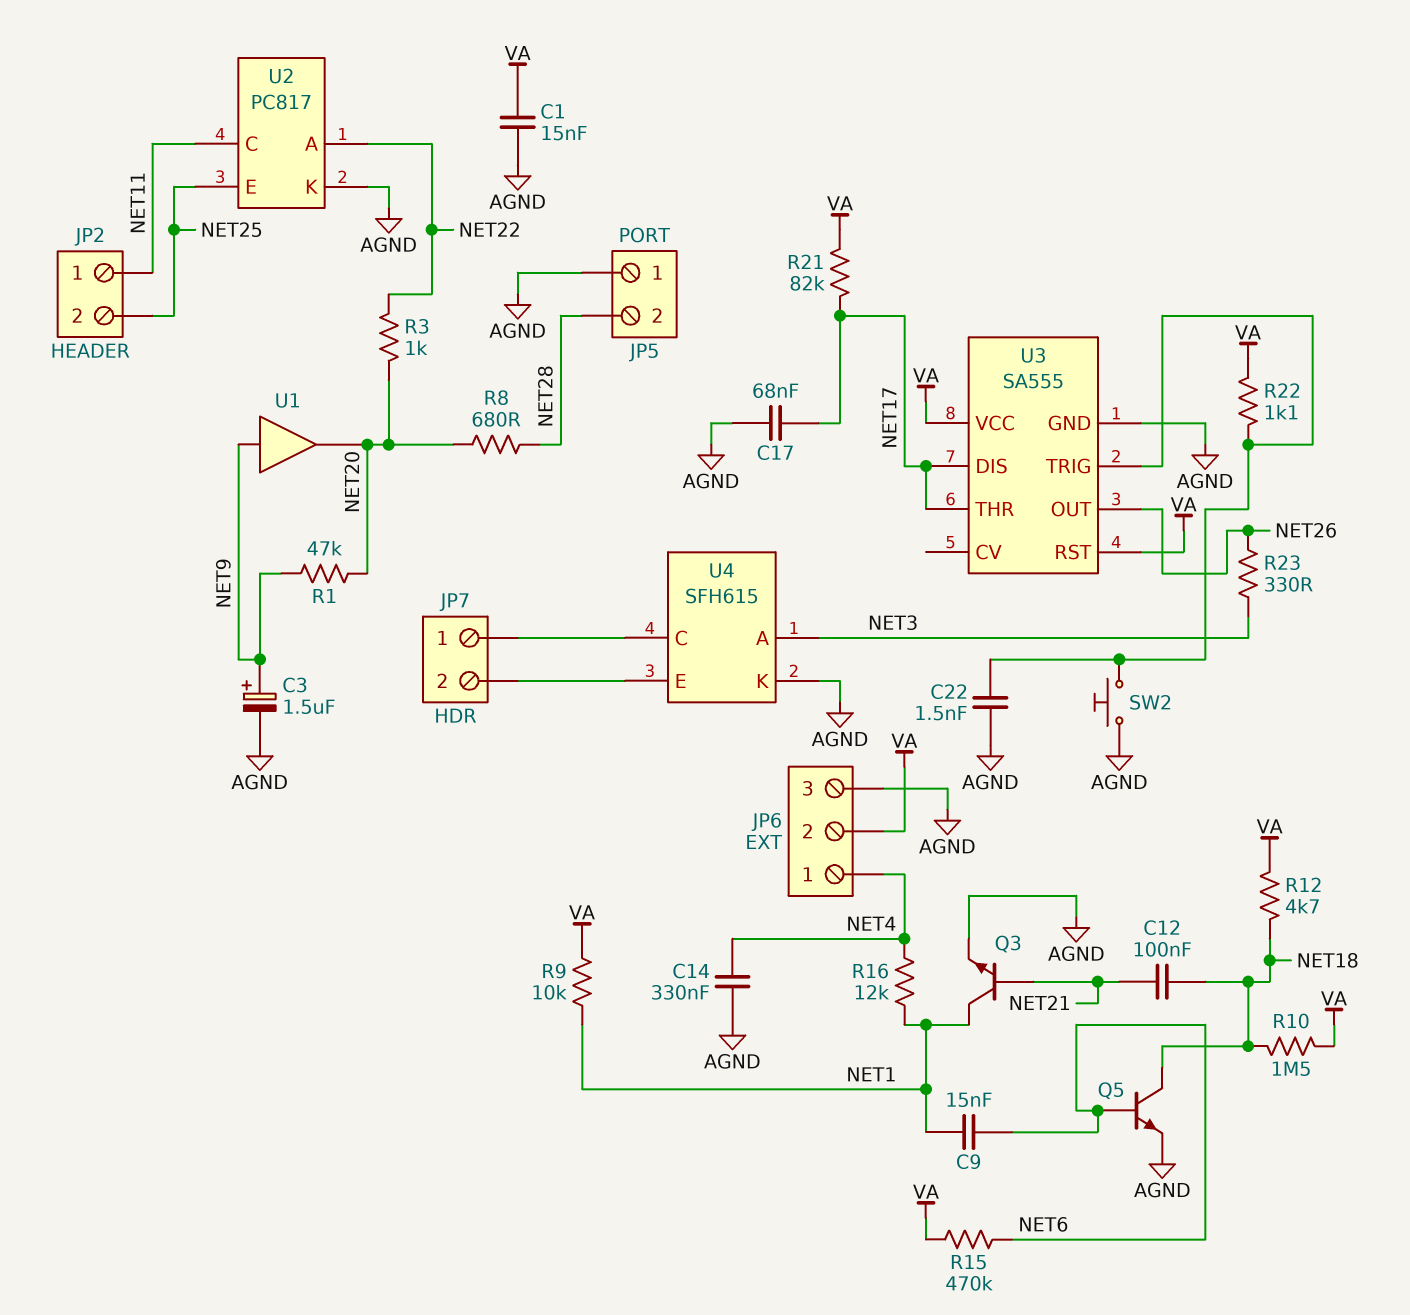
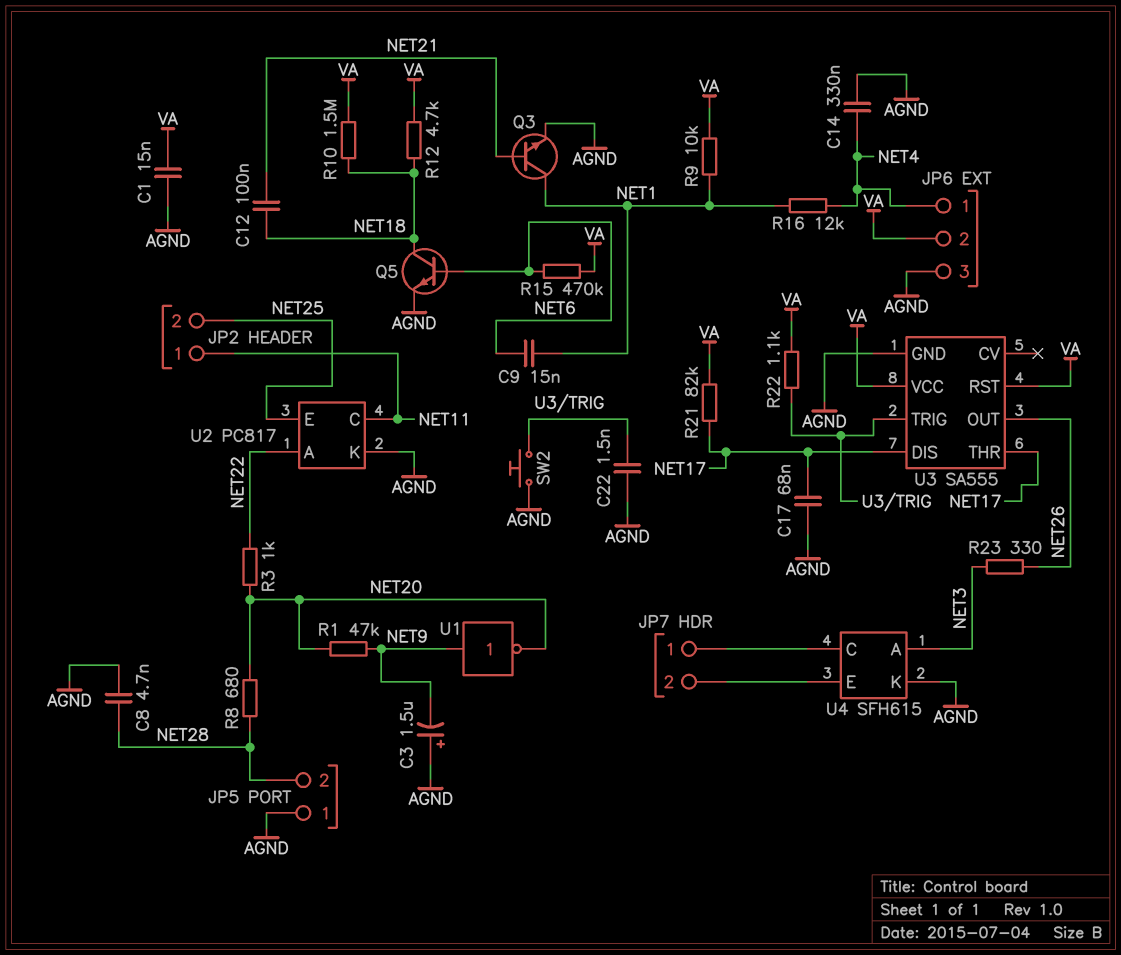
C3: 1.5uF (plus NET9, minus AGND) -> 1.5uF (plus AGND, minus NET9)
C8: none -> 4.7nF (AGND, NET28)
U1: buffer (in NET9, out NET20) -> NOT (in NET9, out NET20)

